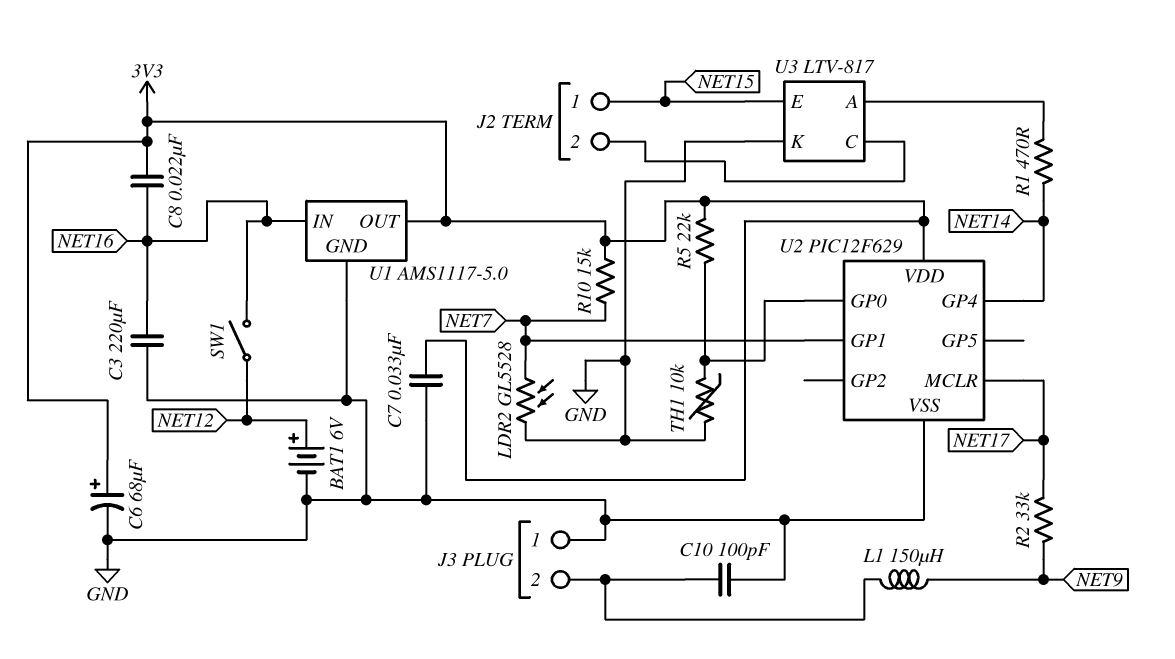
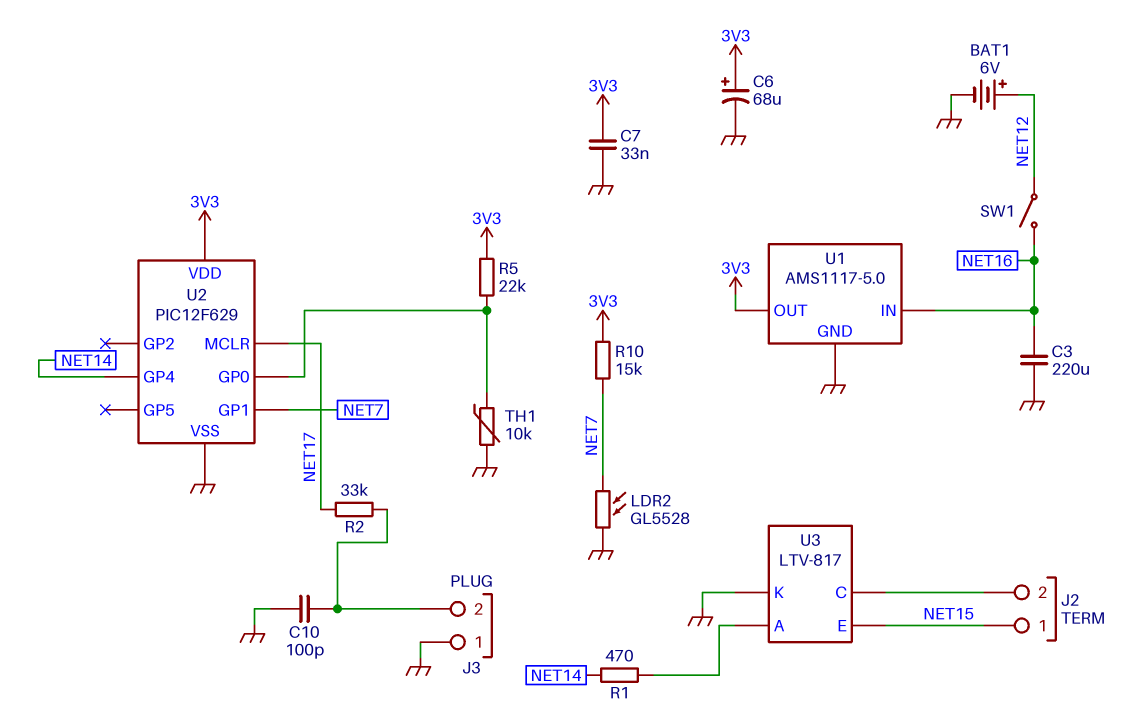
C8: 22nF (3V3, NET16) -> none
L1: 150uH (J3/2, NET9) -> none
R2: 33k (NET9, NET17) -> 33k (J3/2, NET17)

